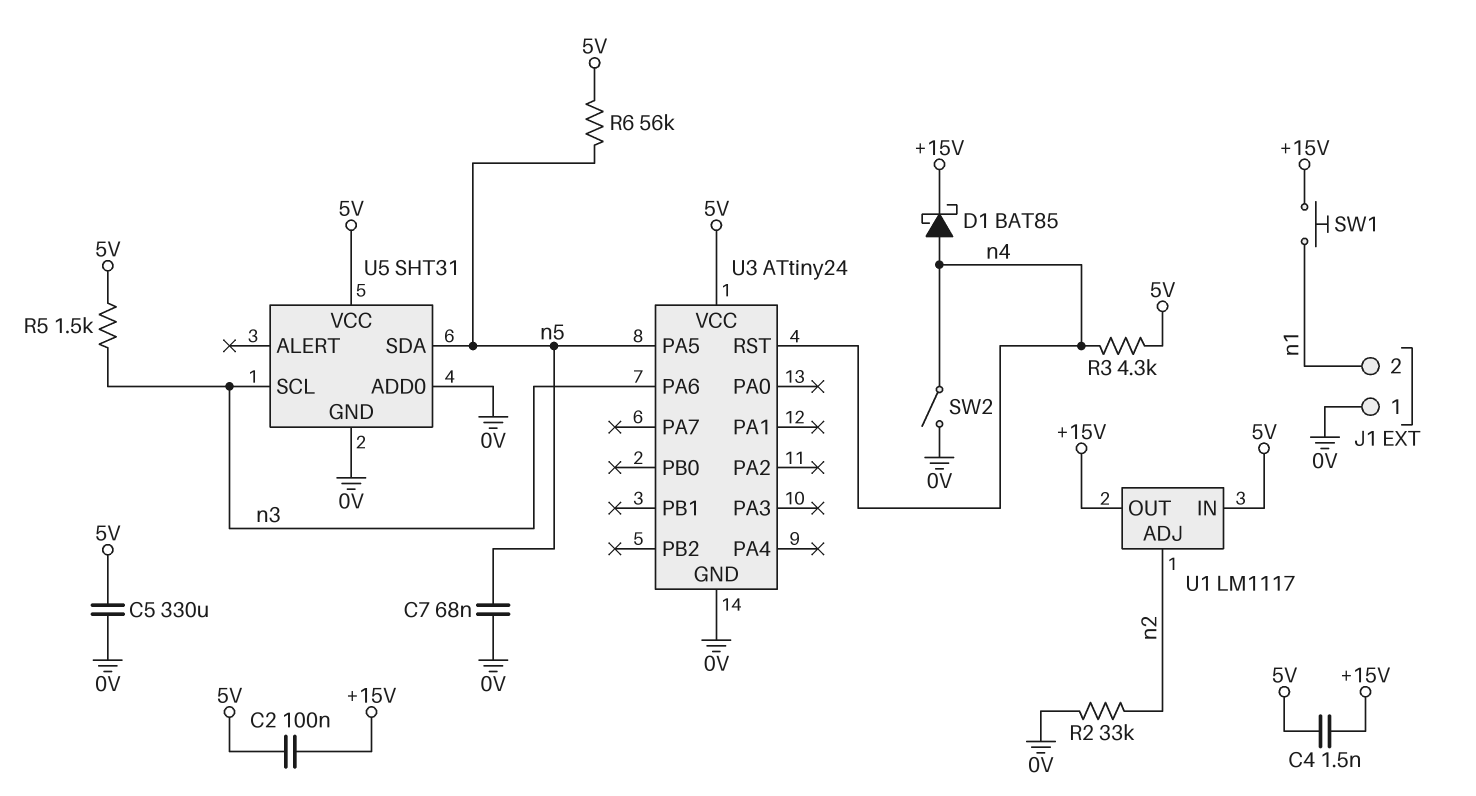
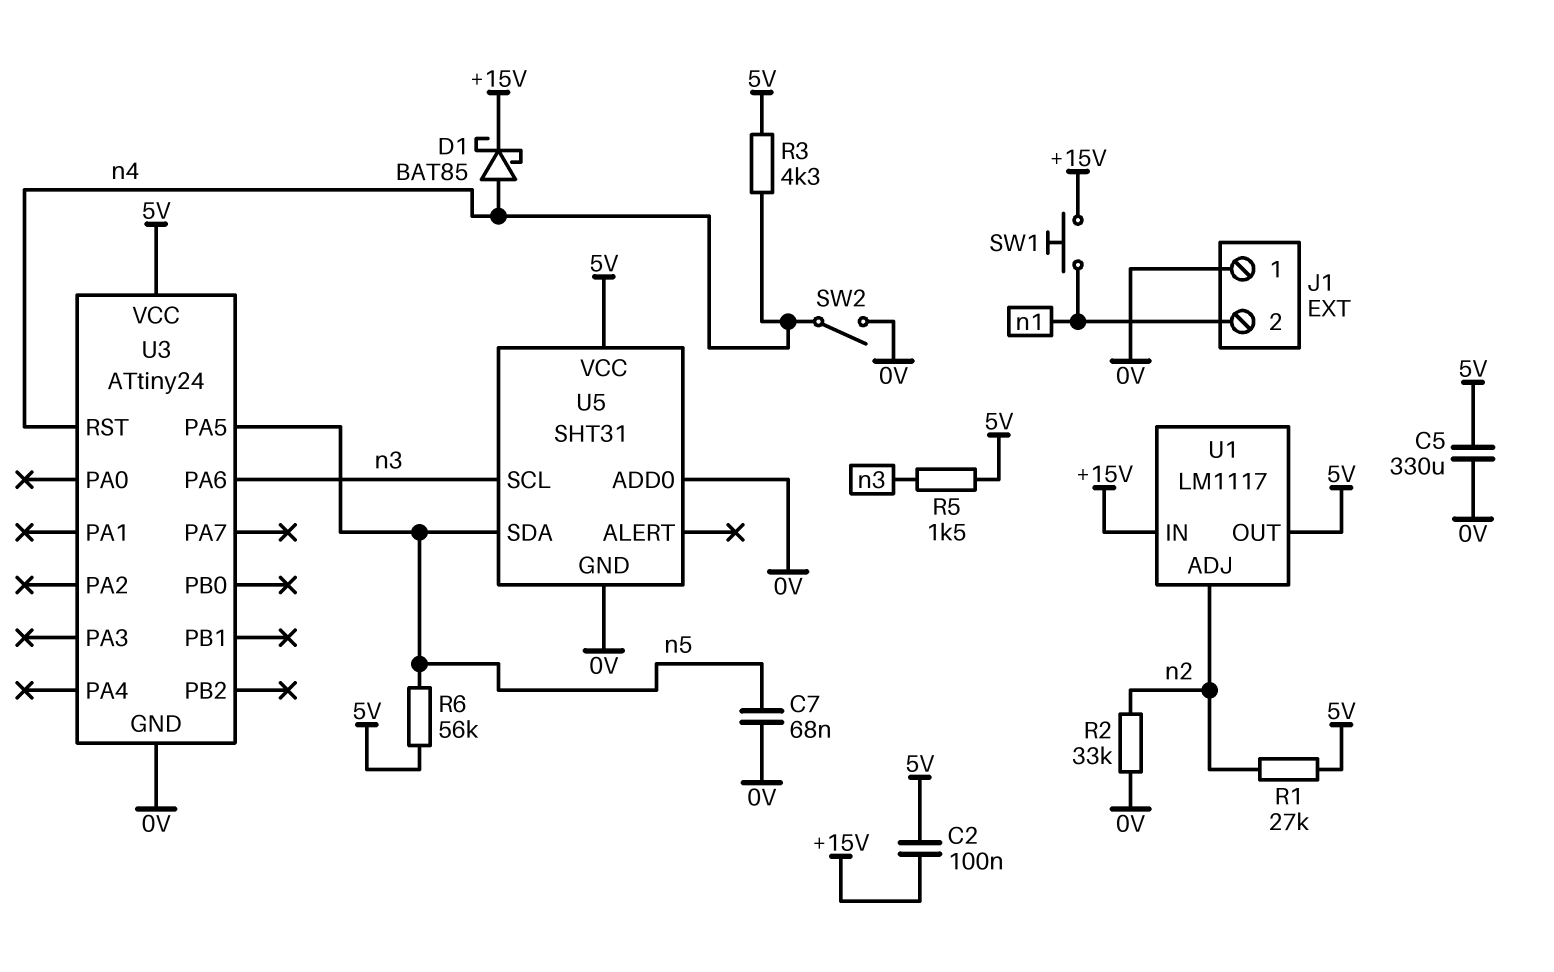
C4: 1.5nF (+15V, 5V) -> none
R1: none -> 27k (5V, n2)
U1 pin IN: 5V -> +15V
U1 pin OUT: +15V -> 5V

